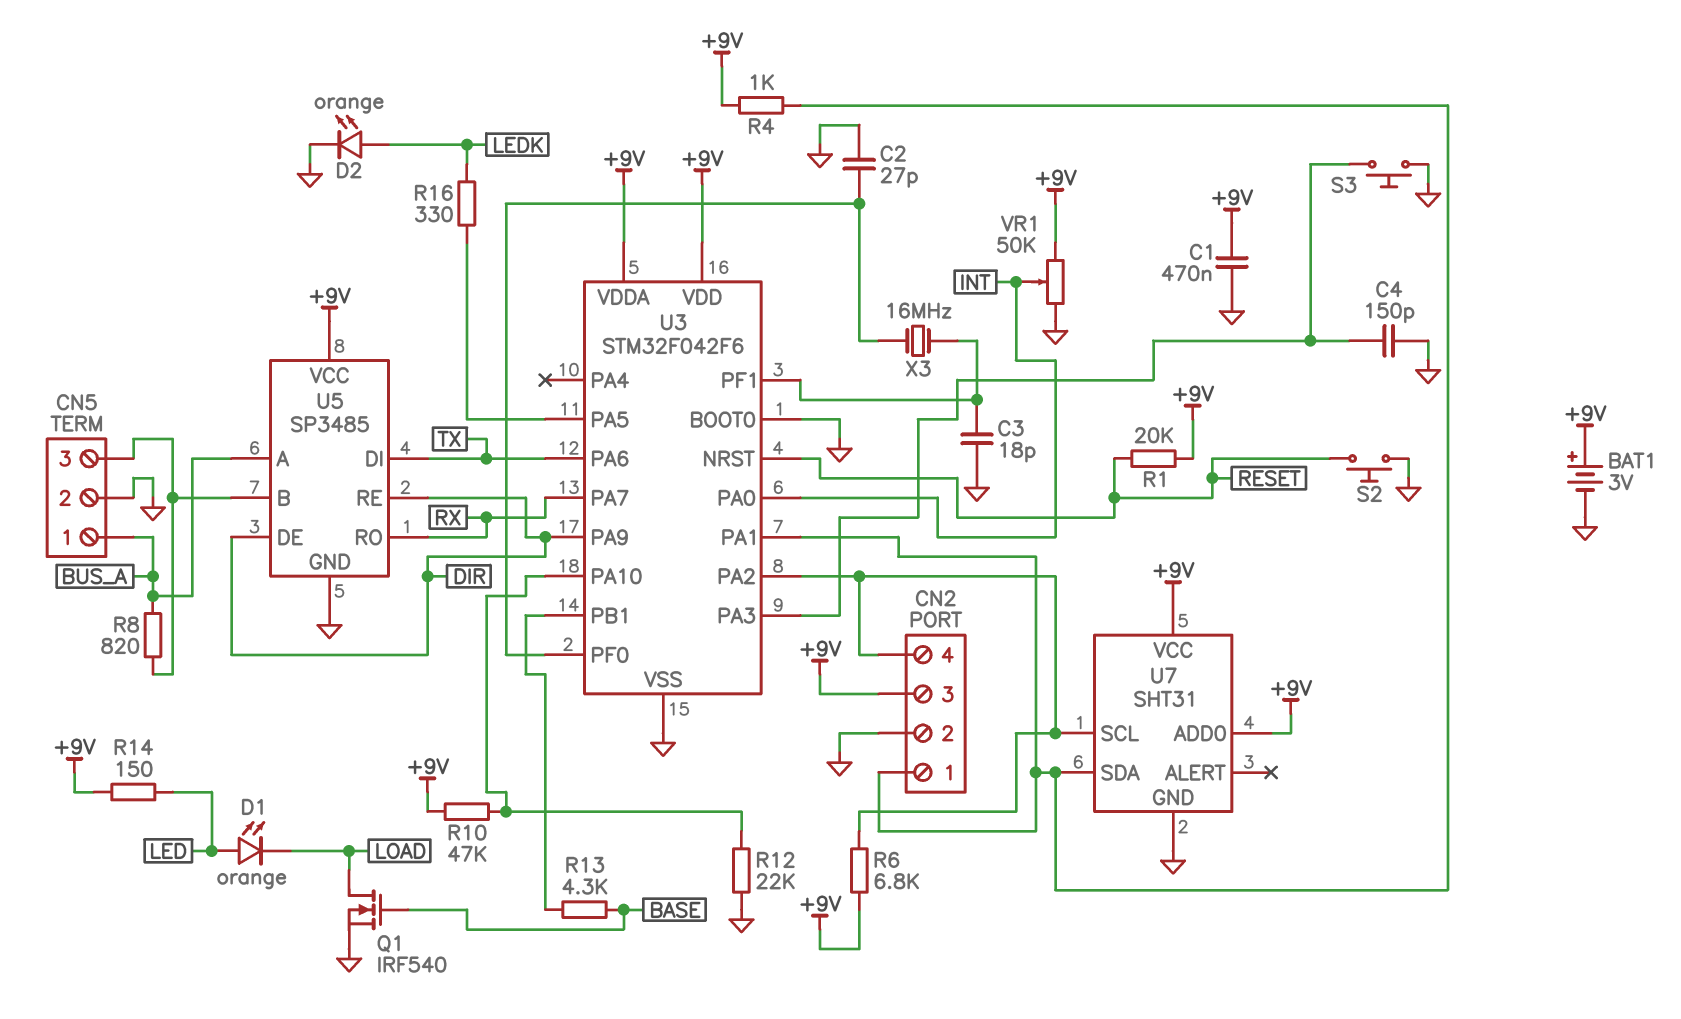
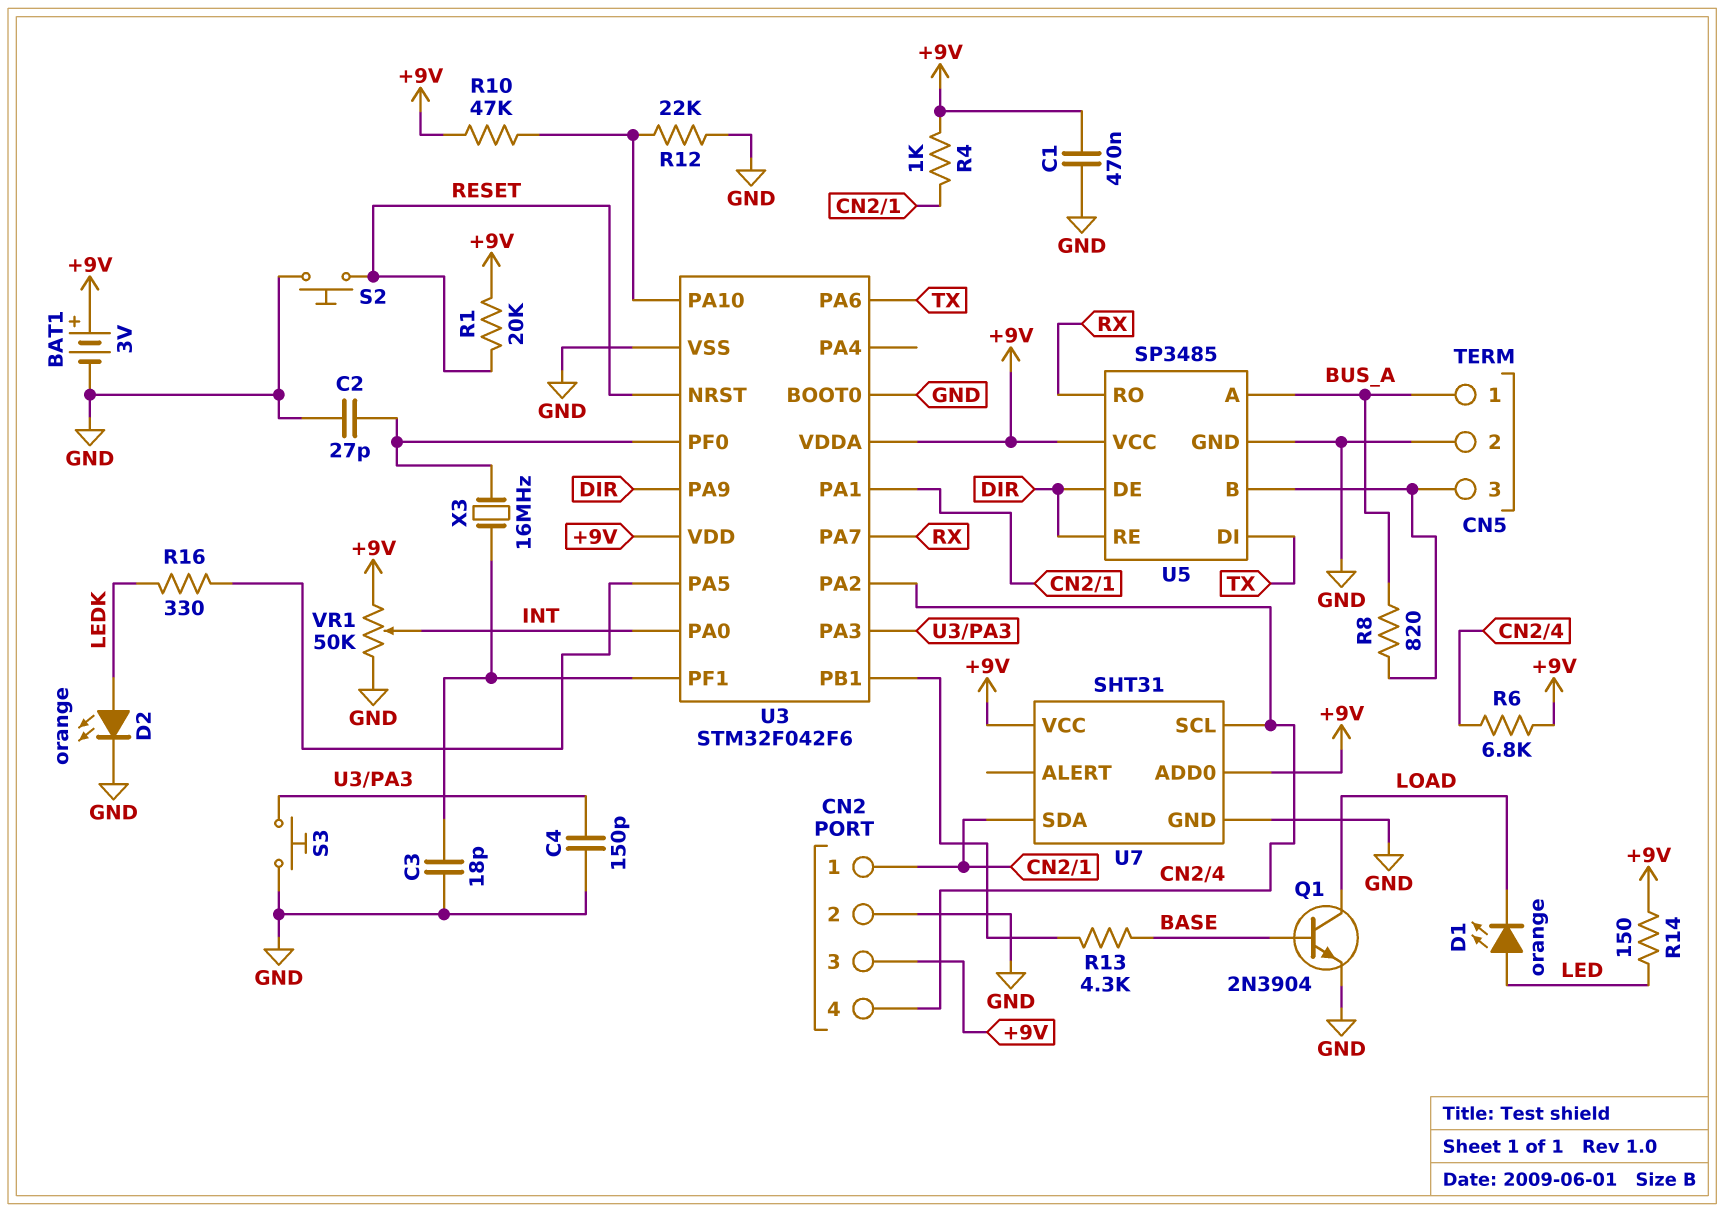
Q1: NMOS IRF540 (G BASE, D LOAD, S GND) -> NPN 2N3904 (B BASE, C LOAD, E GND)

